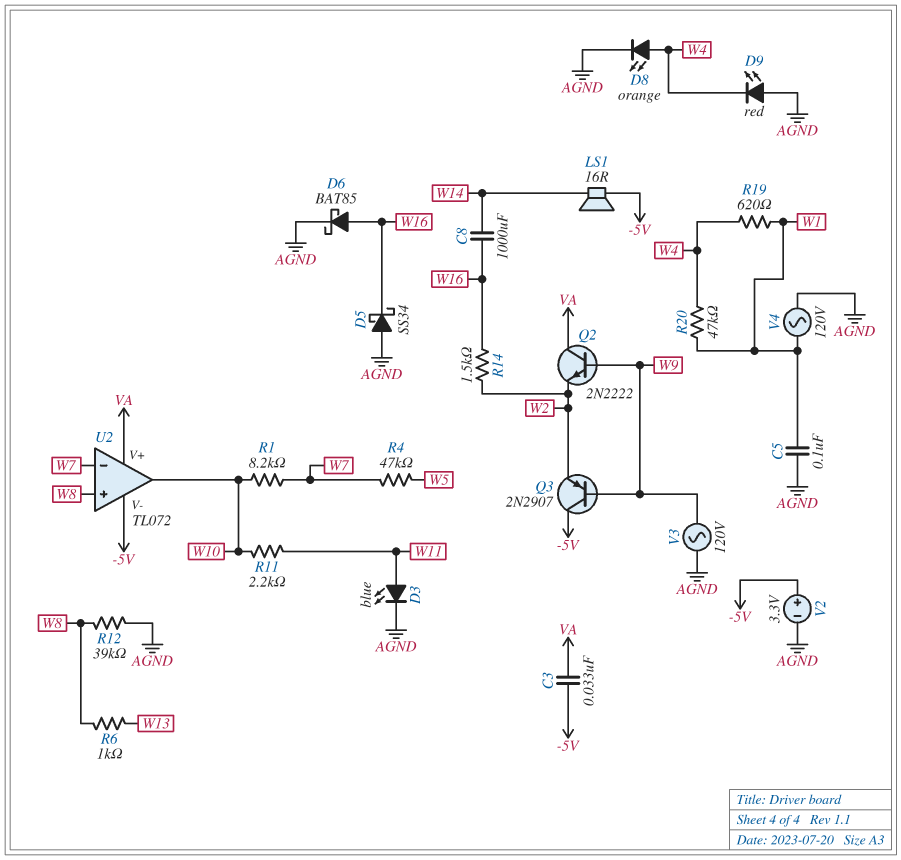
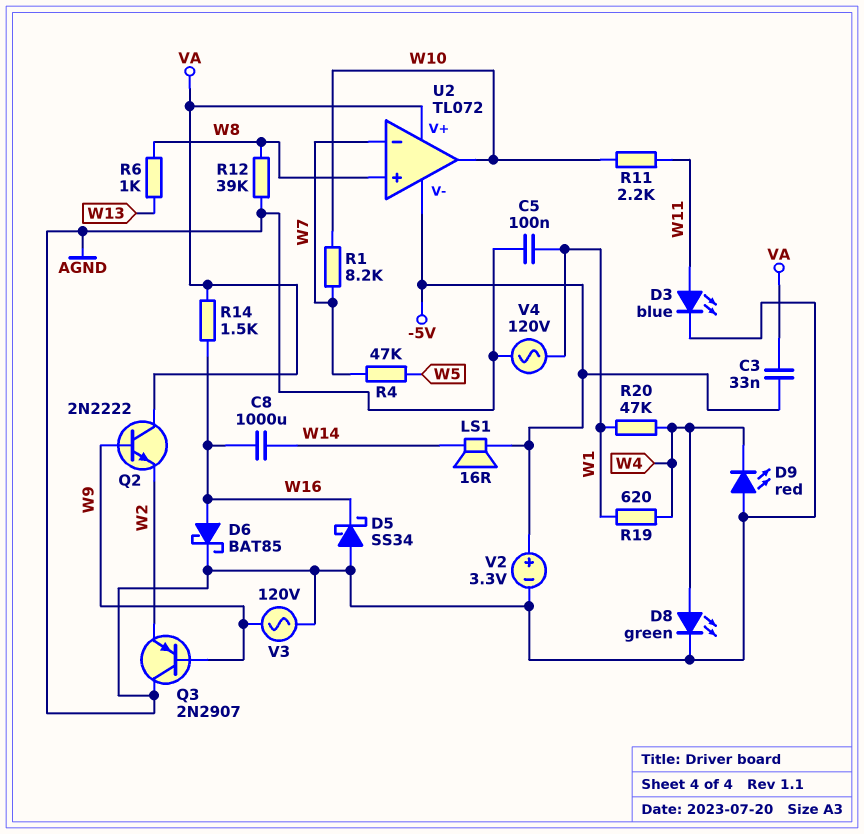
D8: LED orange (A W4, K AGND) -> LED green (A W4, K AGND)
Q3: PNP 2N2907 (B W9, C -5V, E W2) -> PNP 2N2907 (B W9, C AGND, E W2)
R14: 1.5k (W2, W16) -> 1.5k (VA, W16)

